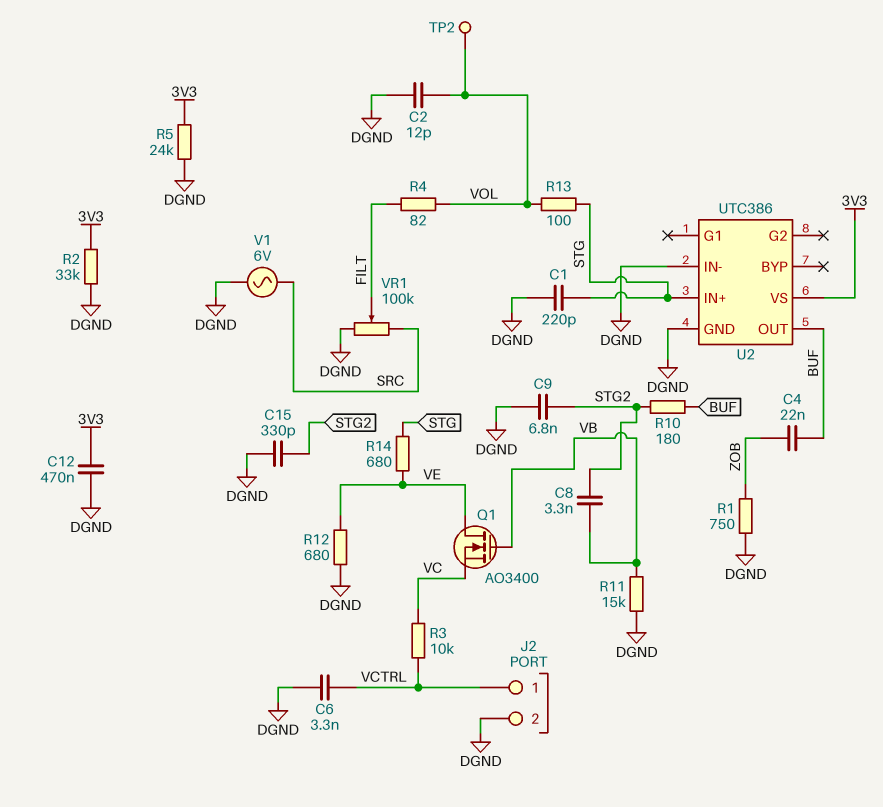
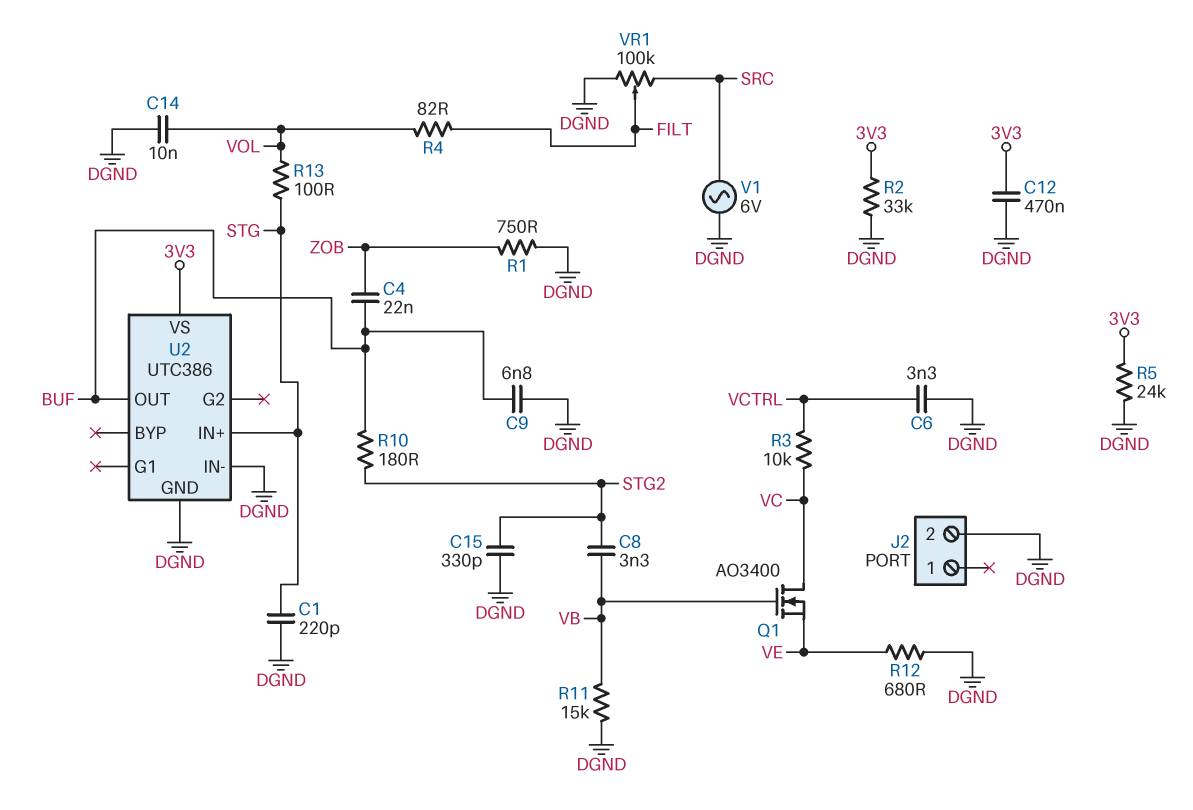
C2: 12pF (DGND, VOL) -> none
C9: 6.8nF (DGND, STG2) -> 6.8nF (BUF, DGND)
C14: none -> 10nF (DGND, VOL)
J2 pin 1: VCTRL -> none
Q1: NMOS AO3400 (G VB, D VE, S VC) -> NMOS AO3400 (G VB, D VC, S VE)
R14: 680 (STG, VE) -> none
TP2: test point (VOL) -> none

